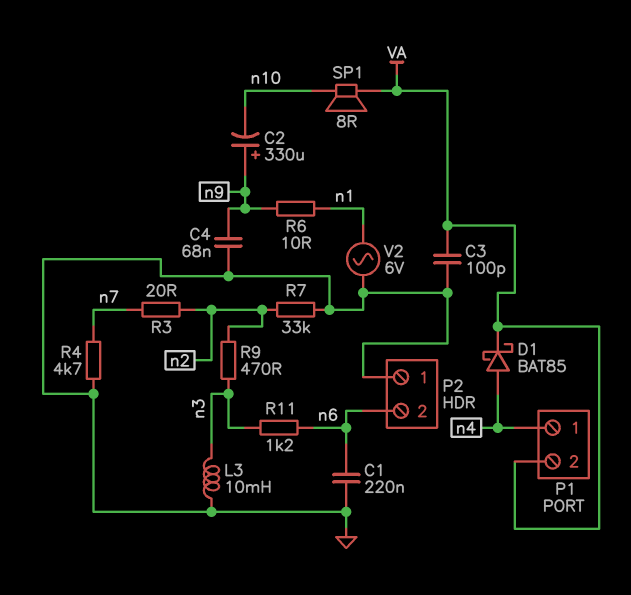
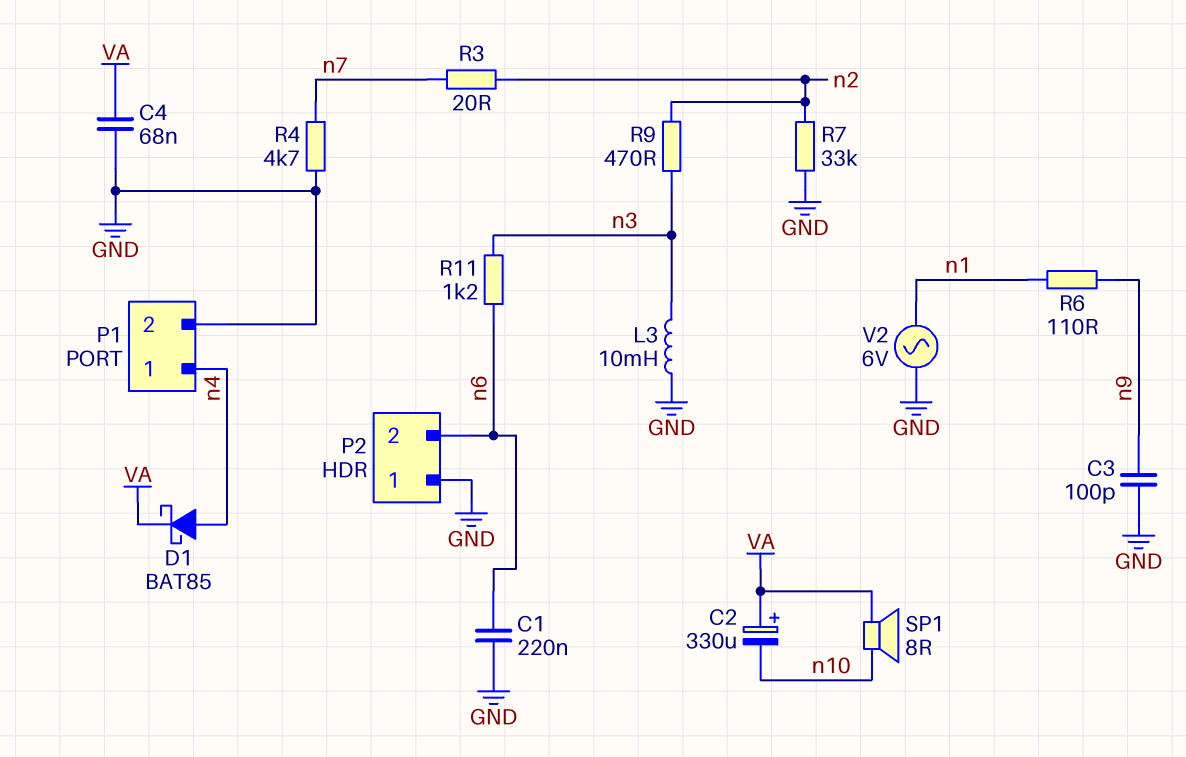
C2: 330uF (plus n9, minus n10) -> 330uF (plus VA, minus n10)
C3: 100pF (GND, VA) -> 100pF (GND, n9)
C4: 68nF (GND, n9) -> 68nF (GND, VA)
P1 pin 2: VA -> GND
R6: 10 (n1, n9) -> 110 (n1, n9)

